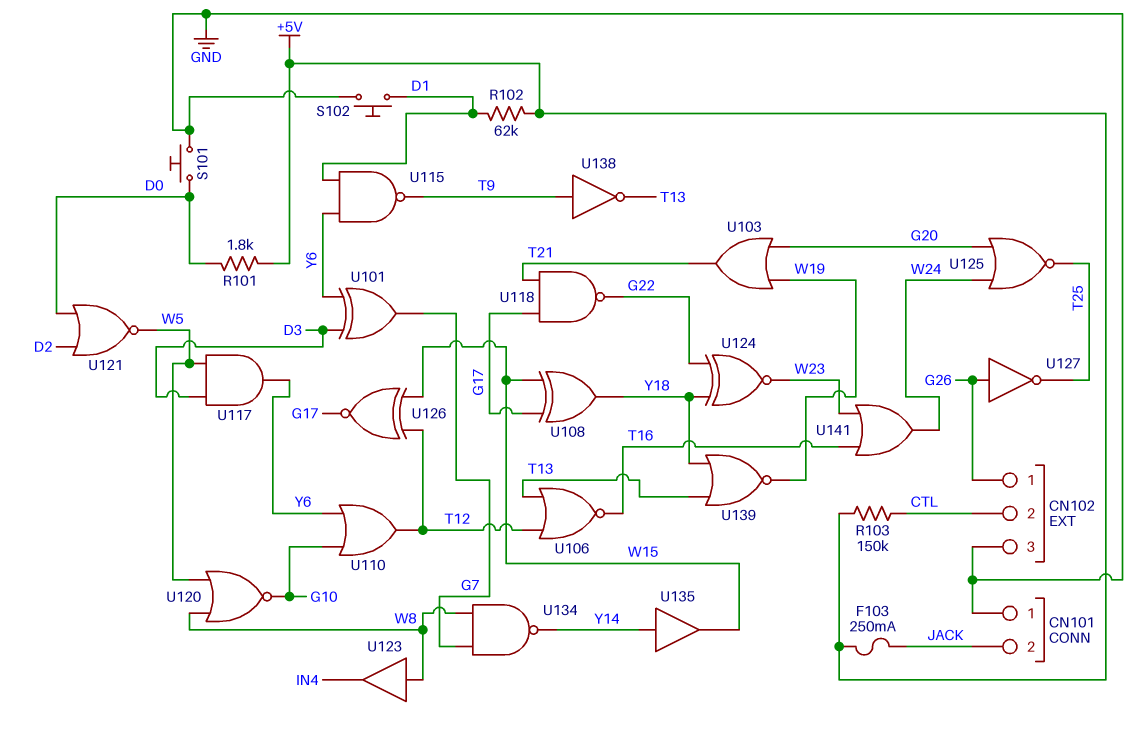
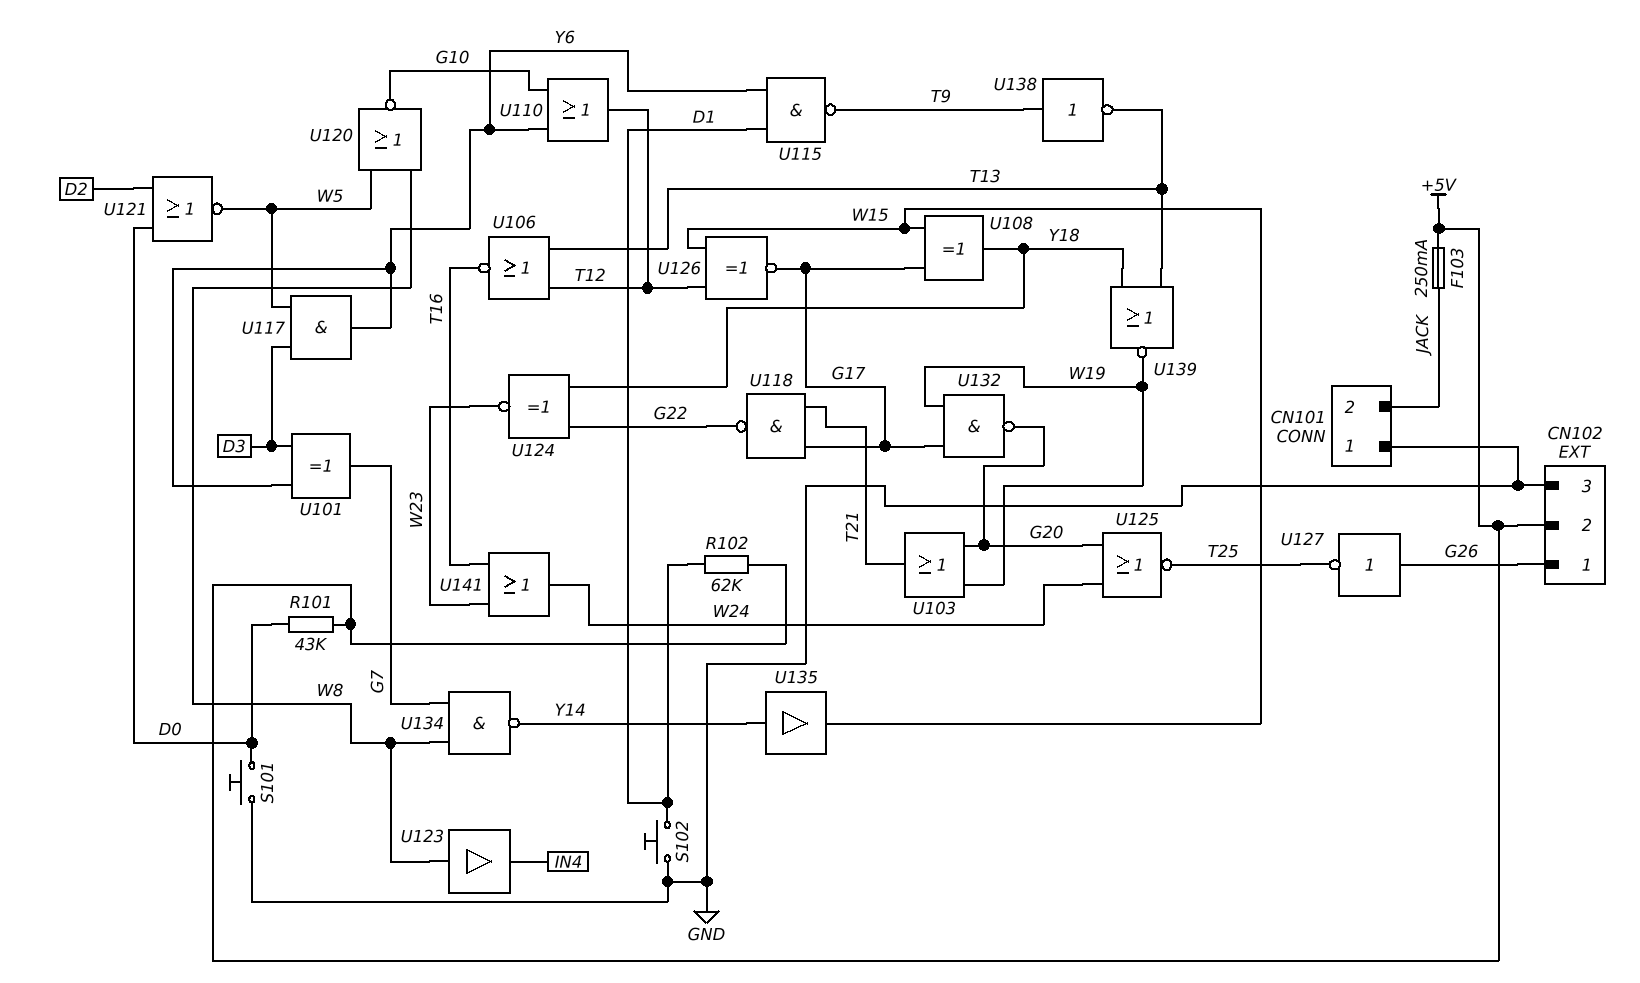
CN102 pin 2: CTL -> +5V
R101: 1.8k (+5V, D0) -> 43k (+5V, D0)
R103: 150k (+5V, CTL) -> none
U132: none -> NAND (in G17, in W19, out G20)

